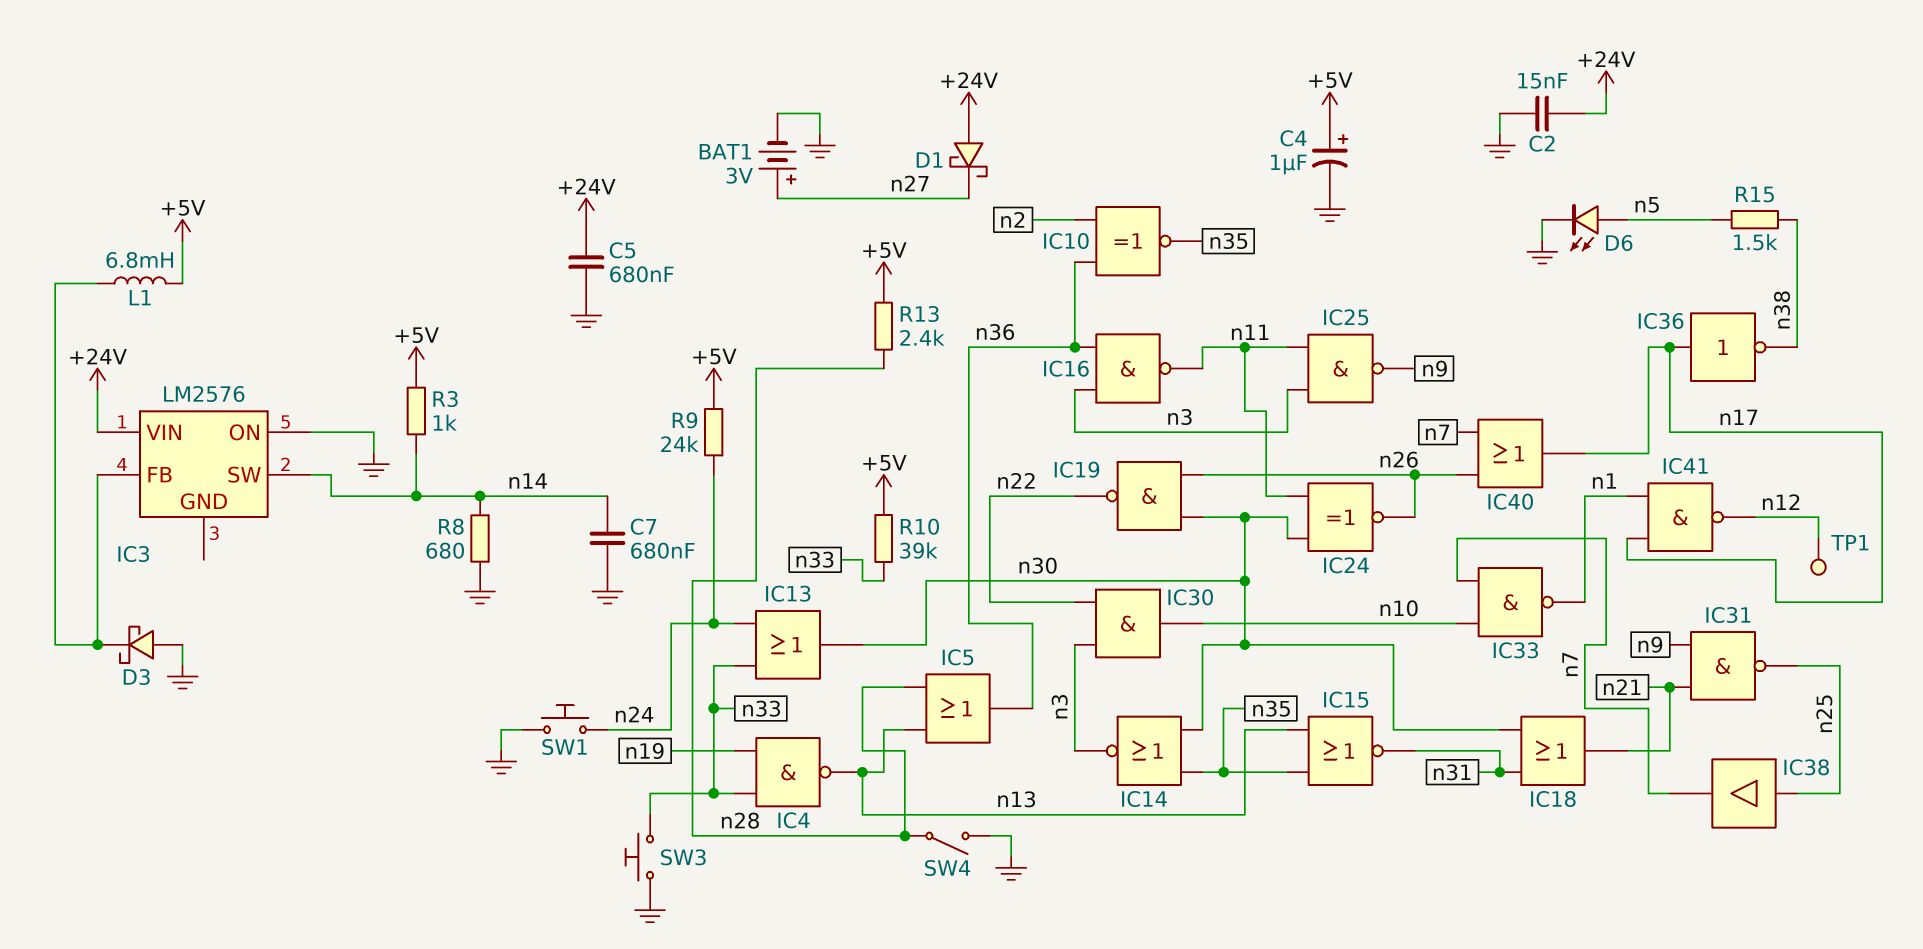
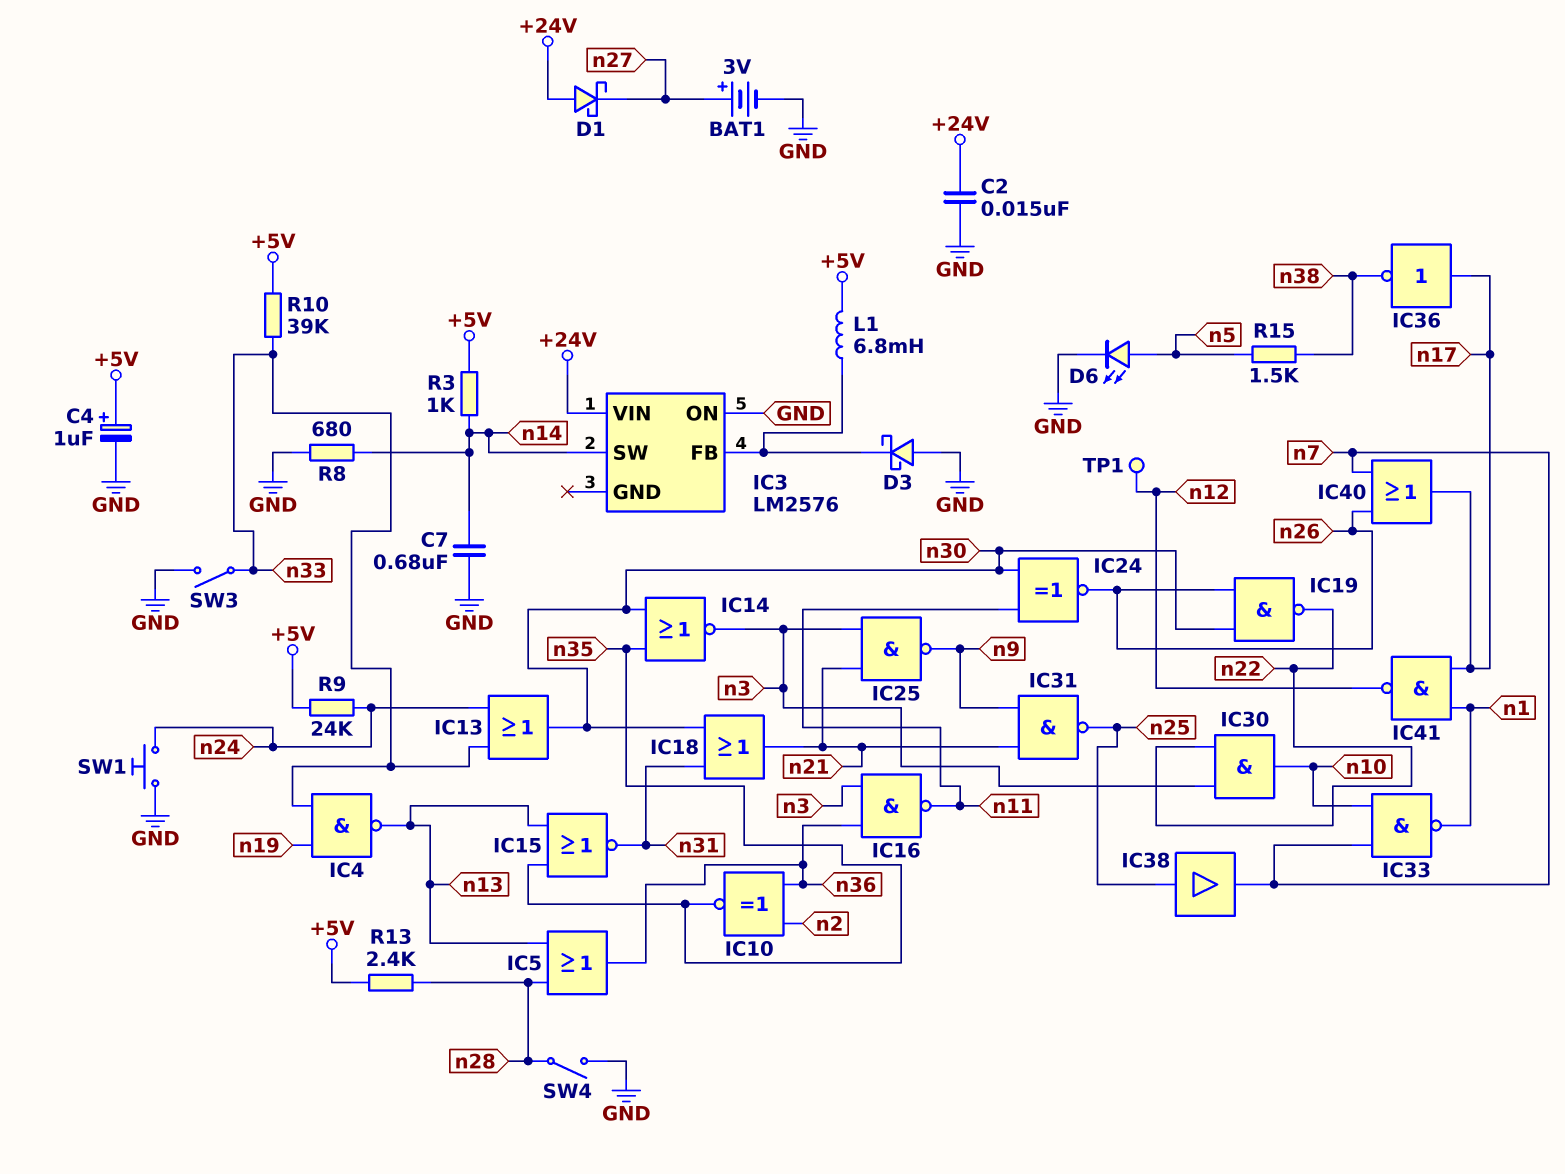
C5: 680nF (+24V, GND) -> none
IC25: NAND (in n3, in n11, out n9) -> NAND (in n3, in n21, out n9)
SW3: button (GND, n33) -> switch (GND, n33)

